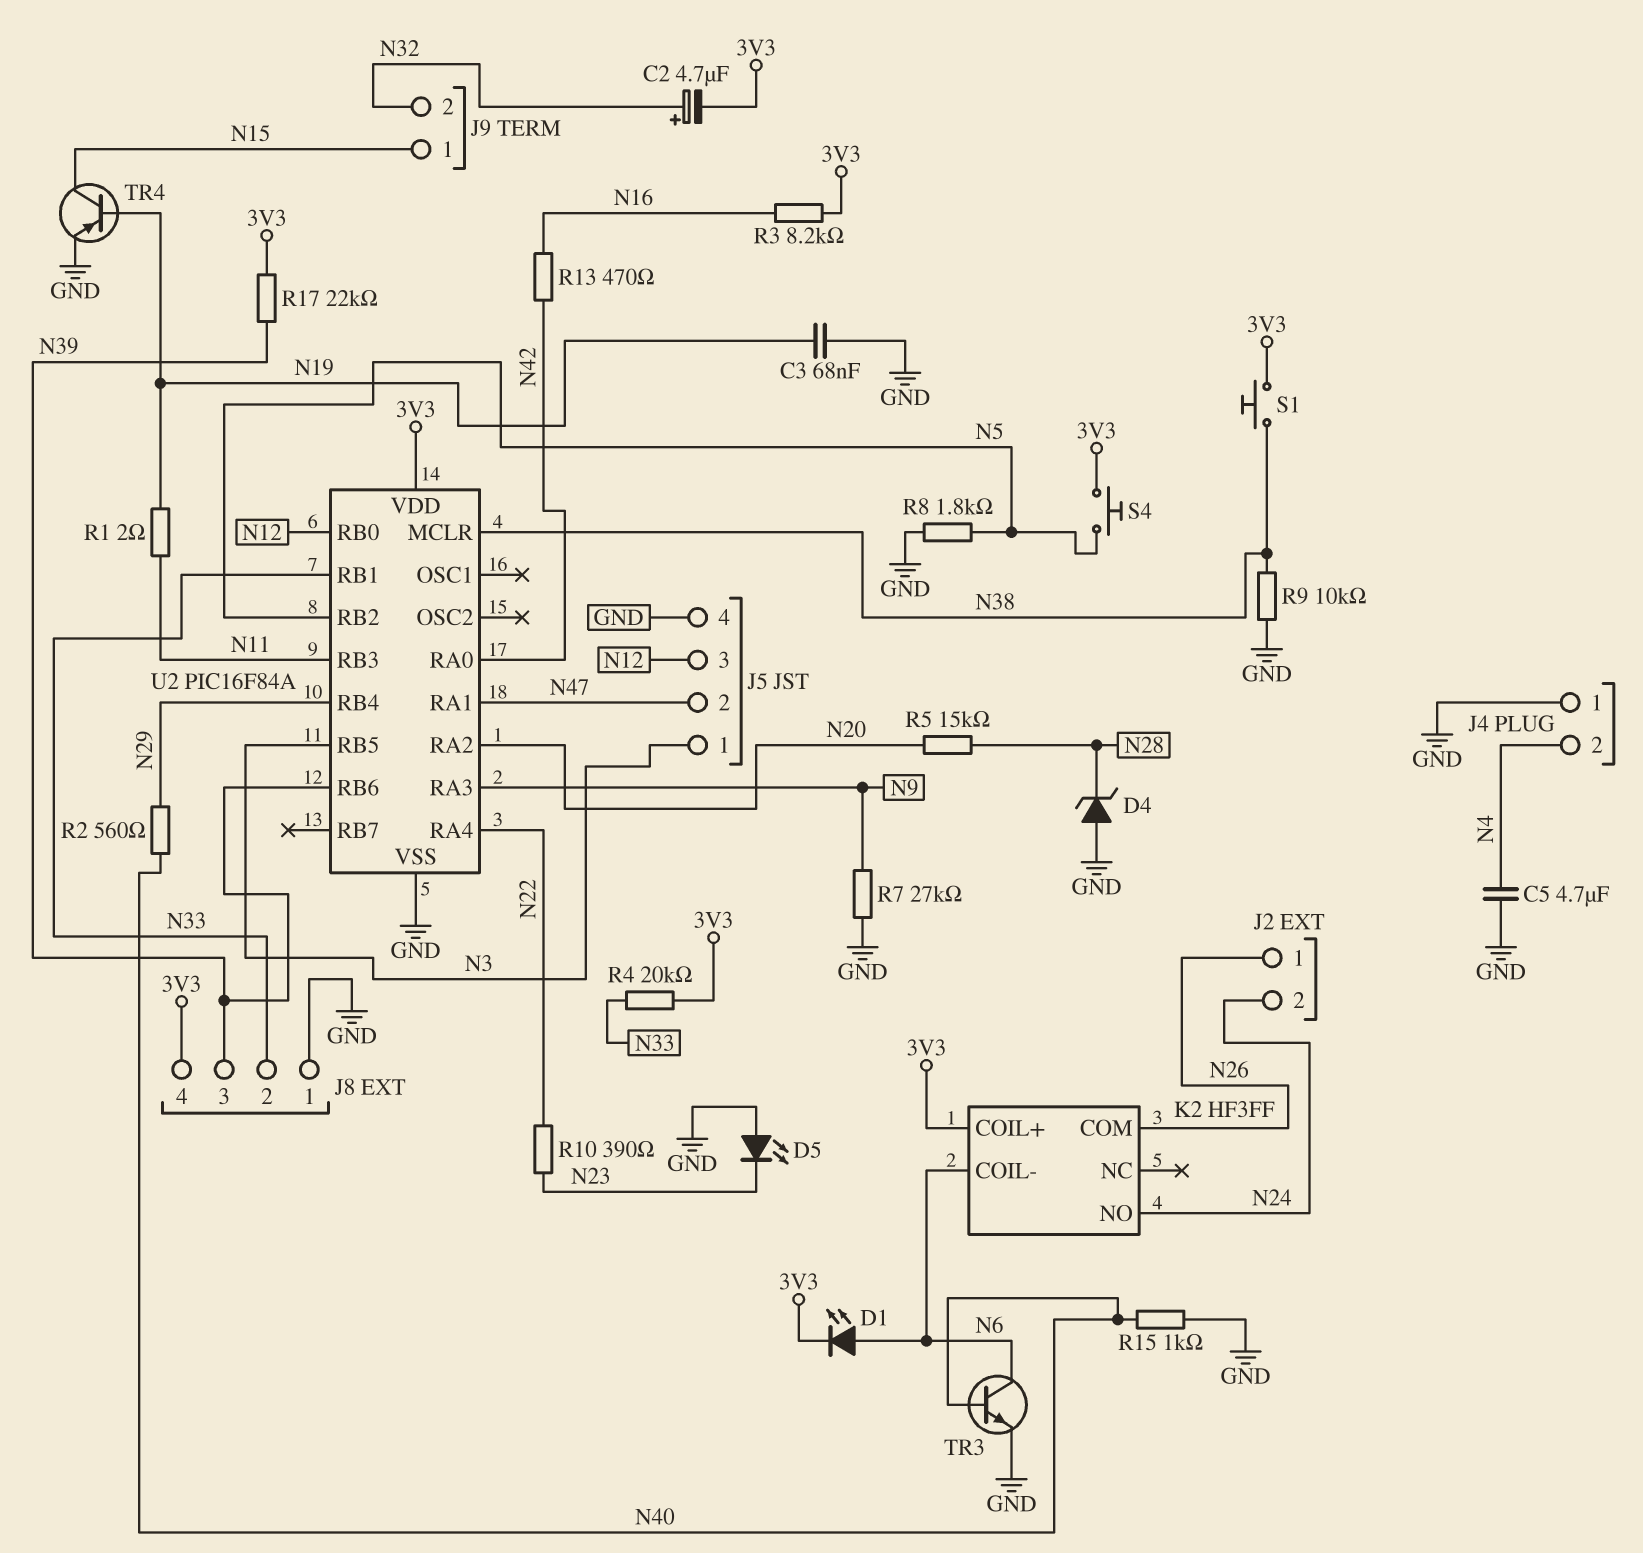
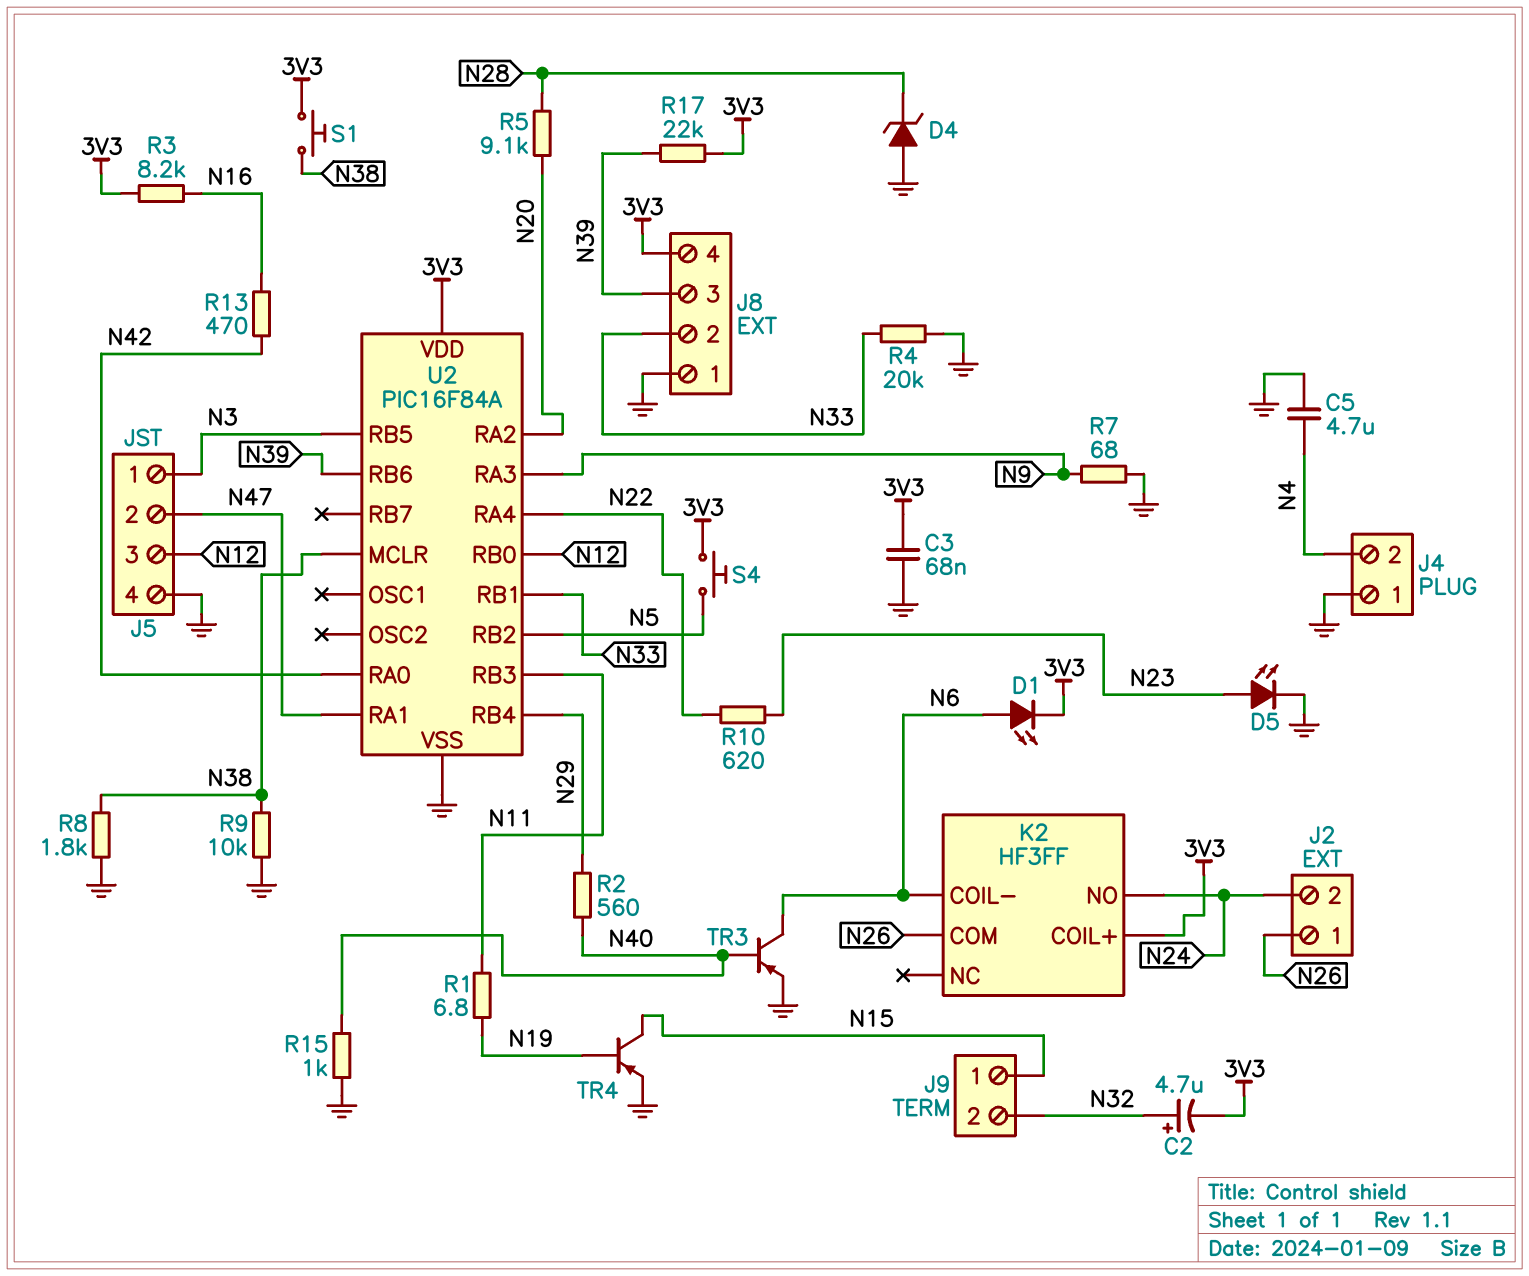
C3: 68nF (GND, N19) -> 68nF (3V3, GND)
D5: LED (A GND, K N23) -> LED (A N23, K GND)
R1: 2 (N11, N19) -> 6.8 (N11, N19)
R4: 20k (3V3, N33) -> 20k (GND, N33)
R5: 15k (N20, N28) -> 9.1k (N20, N28)
R7: 27k (GND, N9) -> 68 (GND, N9)
R8: 1.8k (GND, N5) -> 1.8k (GND, N38)
R10: 390 (N22, N23) -> 620 (N22, N23)
TR3: NPN (B N40, C N6, E GND) -> PNP (B N40, C N6, E GND)

